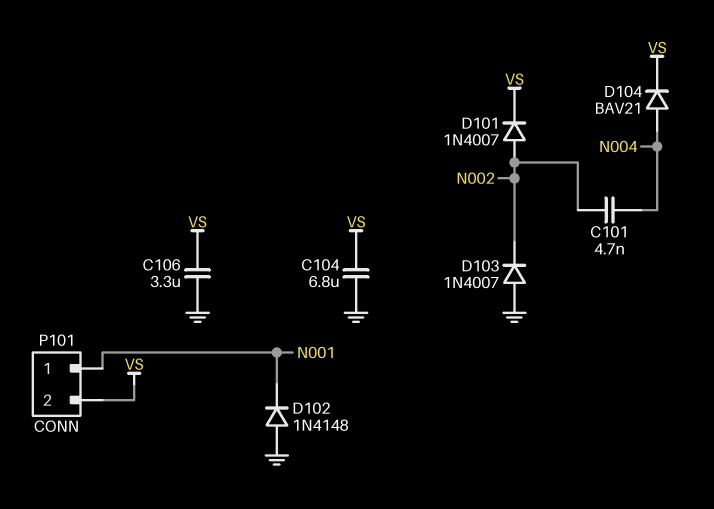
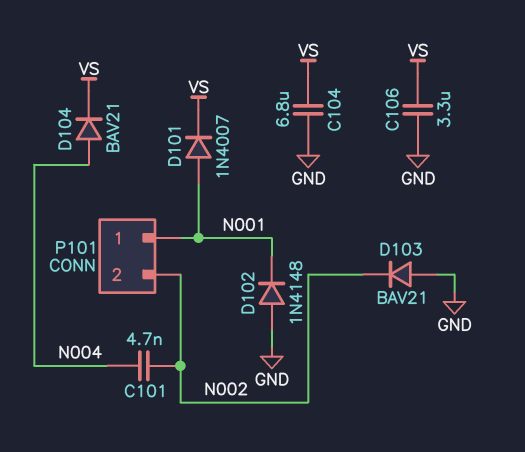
D101: diode 1N4007 (A N002, K VS) -> diode 1N4007 (A N001, K VS)
D103: diode 1N4007 (A GND, K N002) -> diode BAV21 (A GND, K N002)
P101 pin 2: VS -> N002

